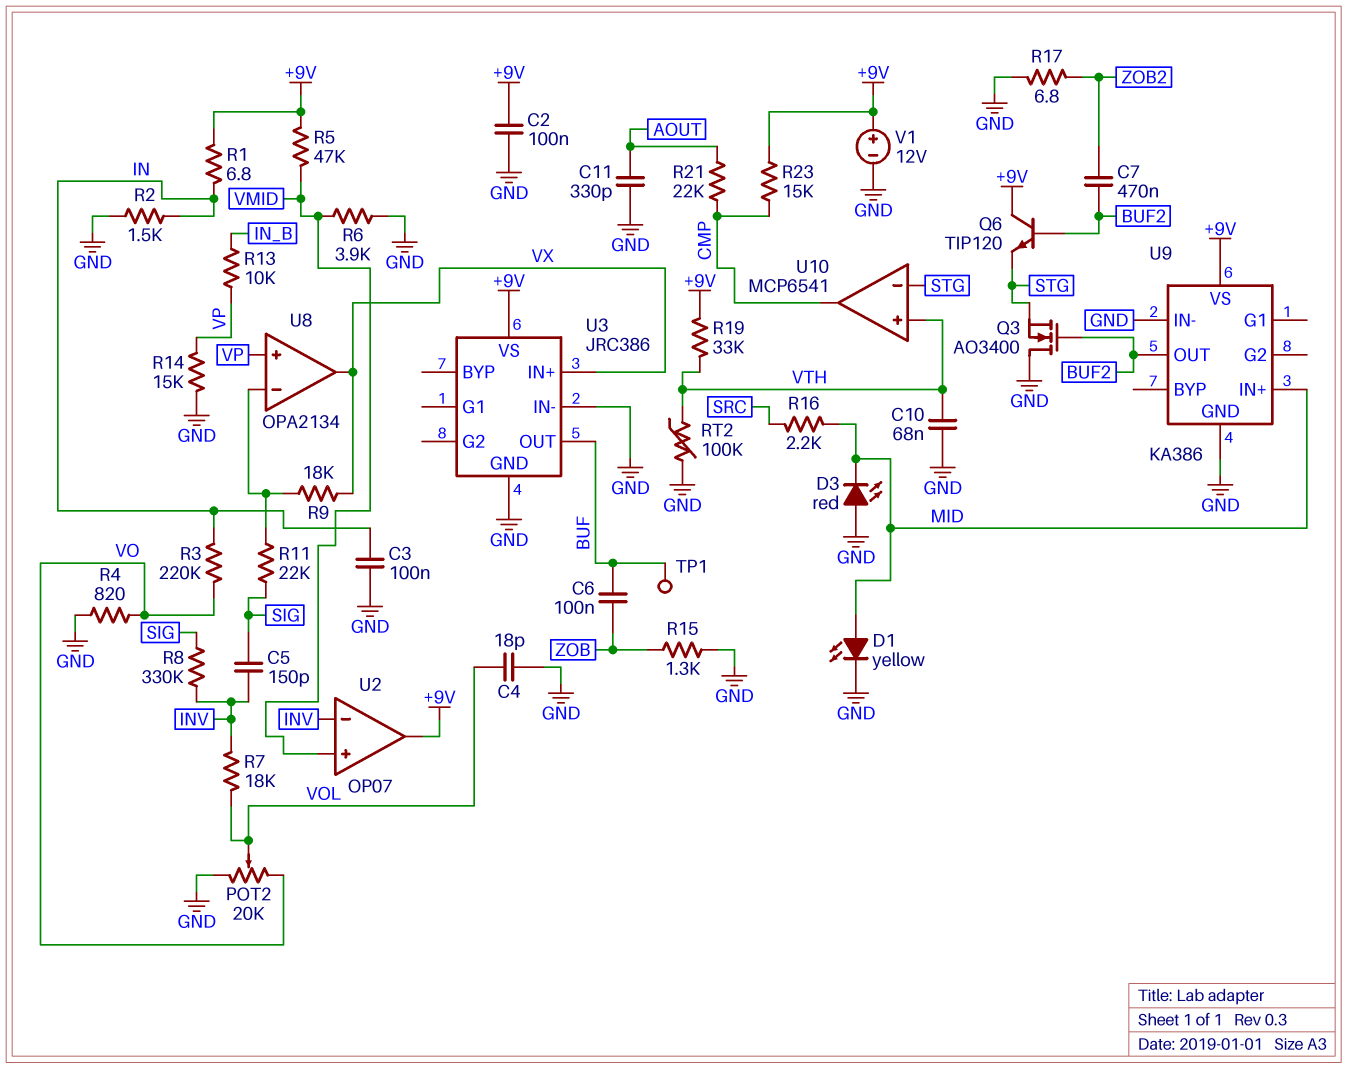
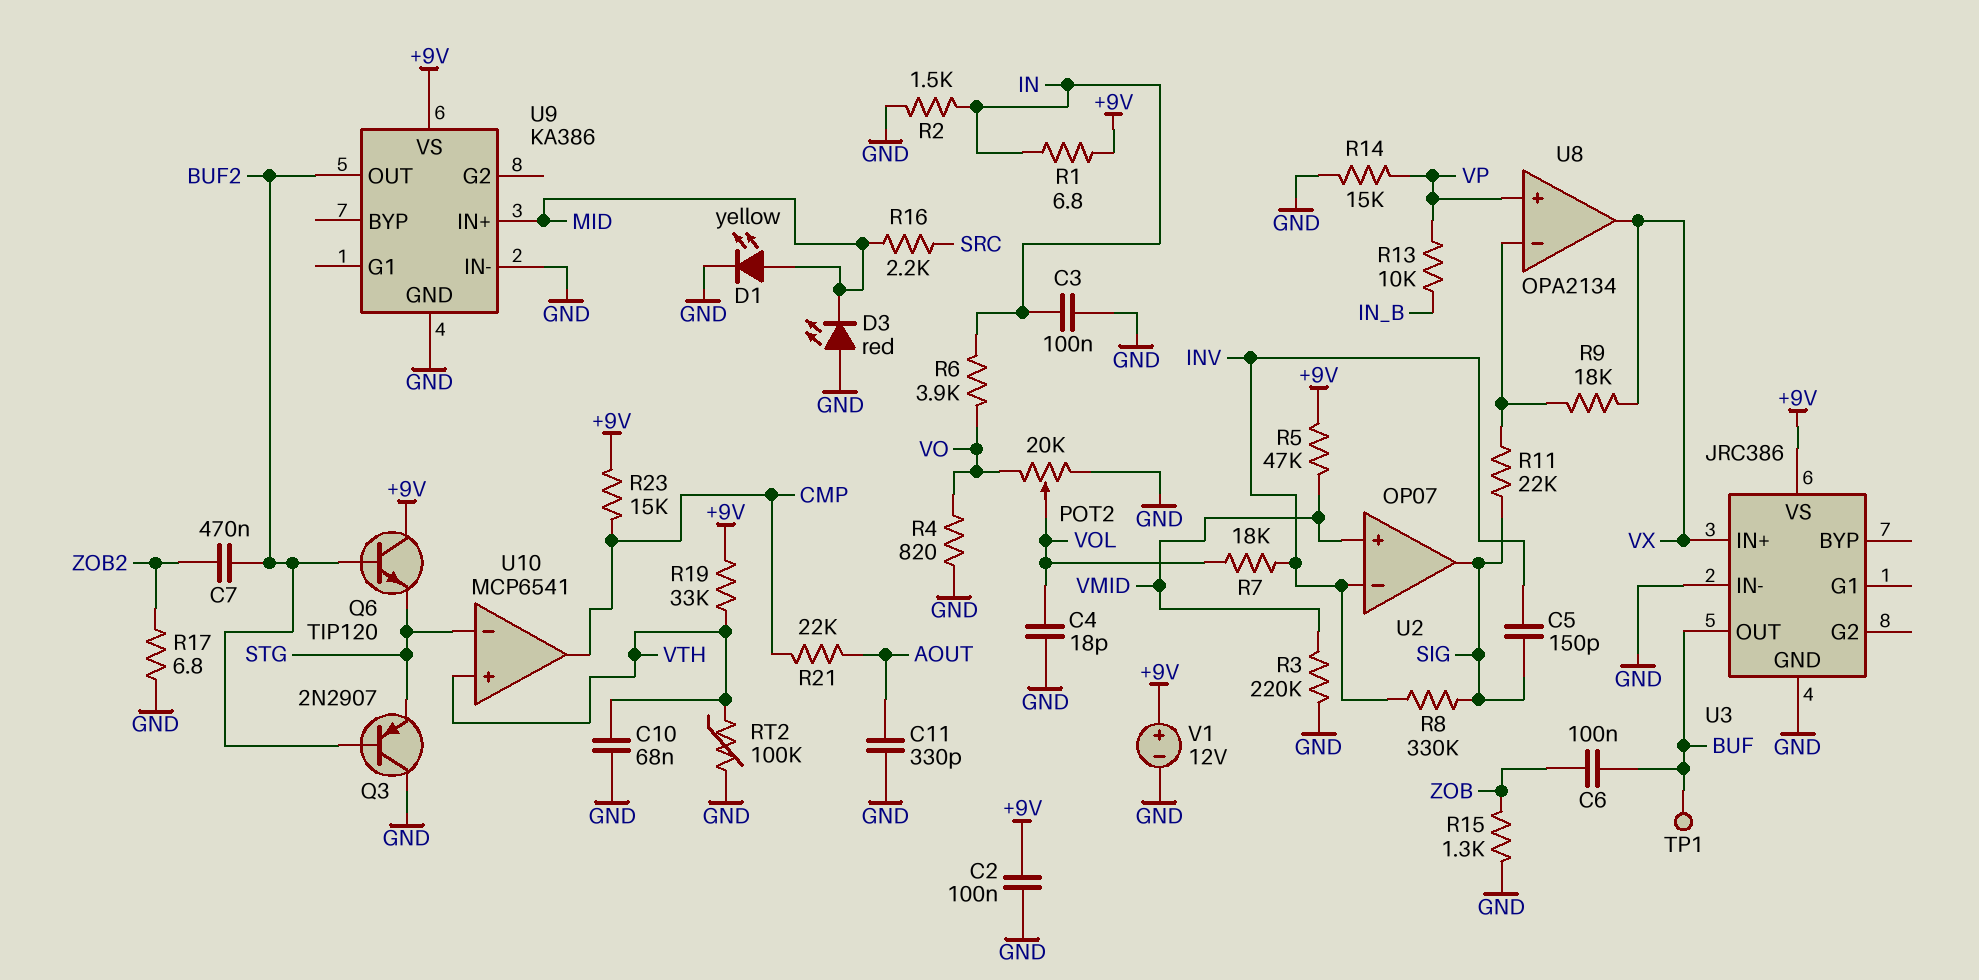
Q3: NMOS AO3400 (G BUF2, D GND, S STG) -> PNP 2N2907 (B BUF2, C GND, E STG)
R3: 220k (IN, VO) -> 220k (GND, VMID)
R6: 3.9k (GND, VMID) -> 3.9k (IN, VO)
U2 pin out: +9V -> SIG

